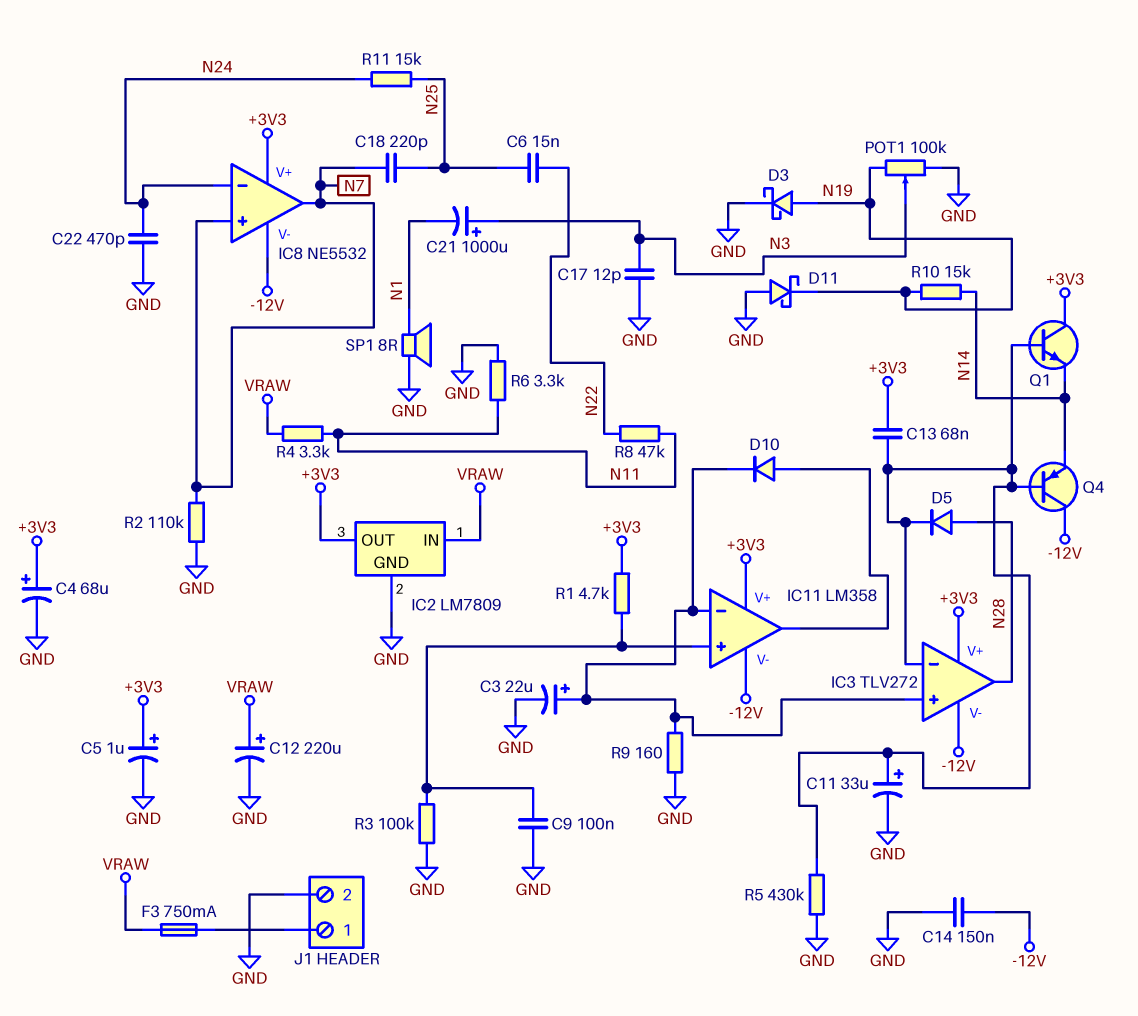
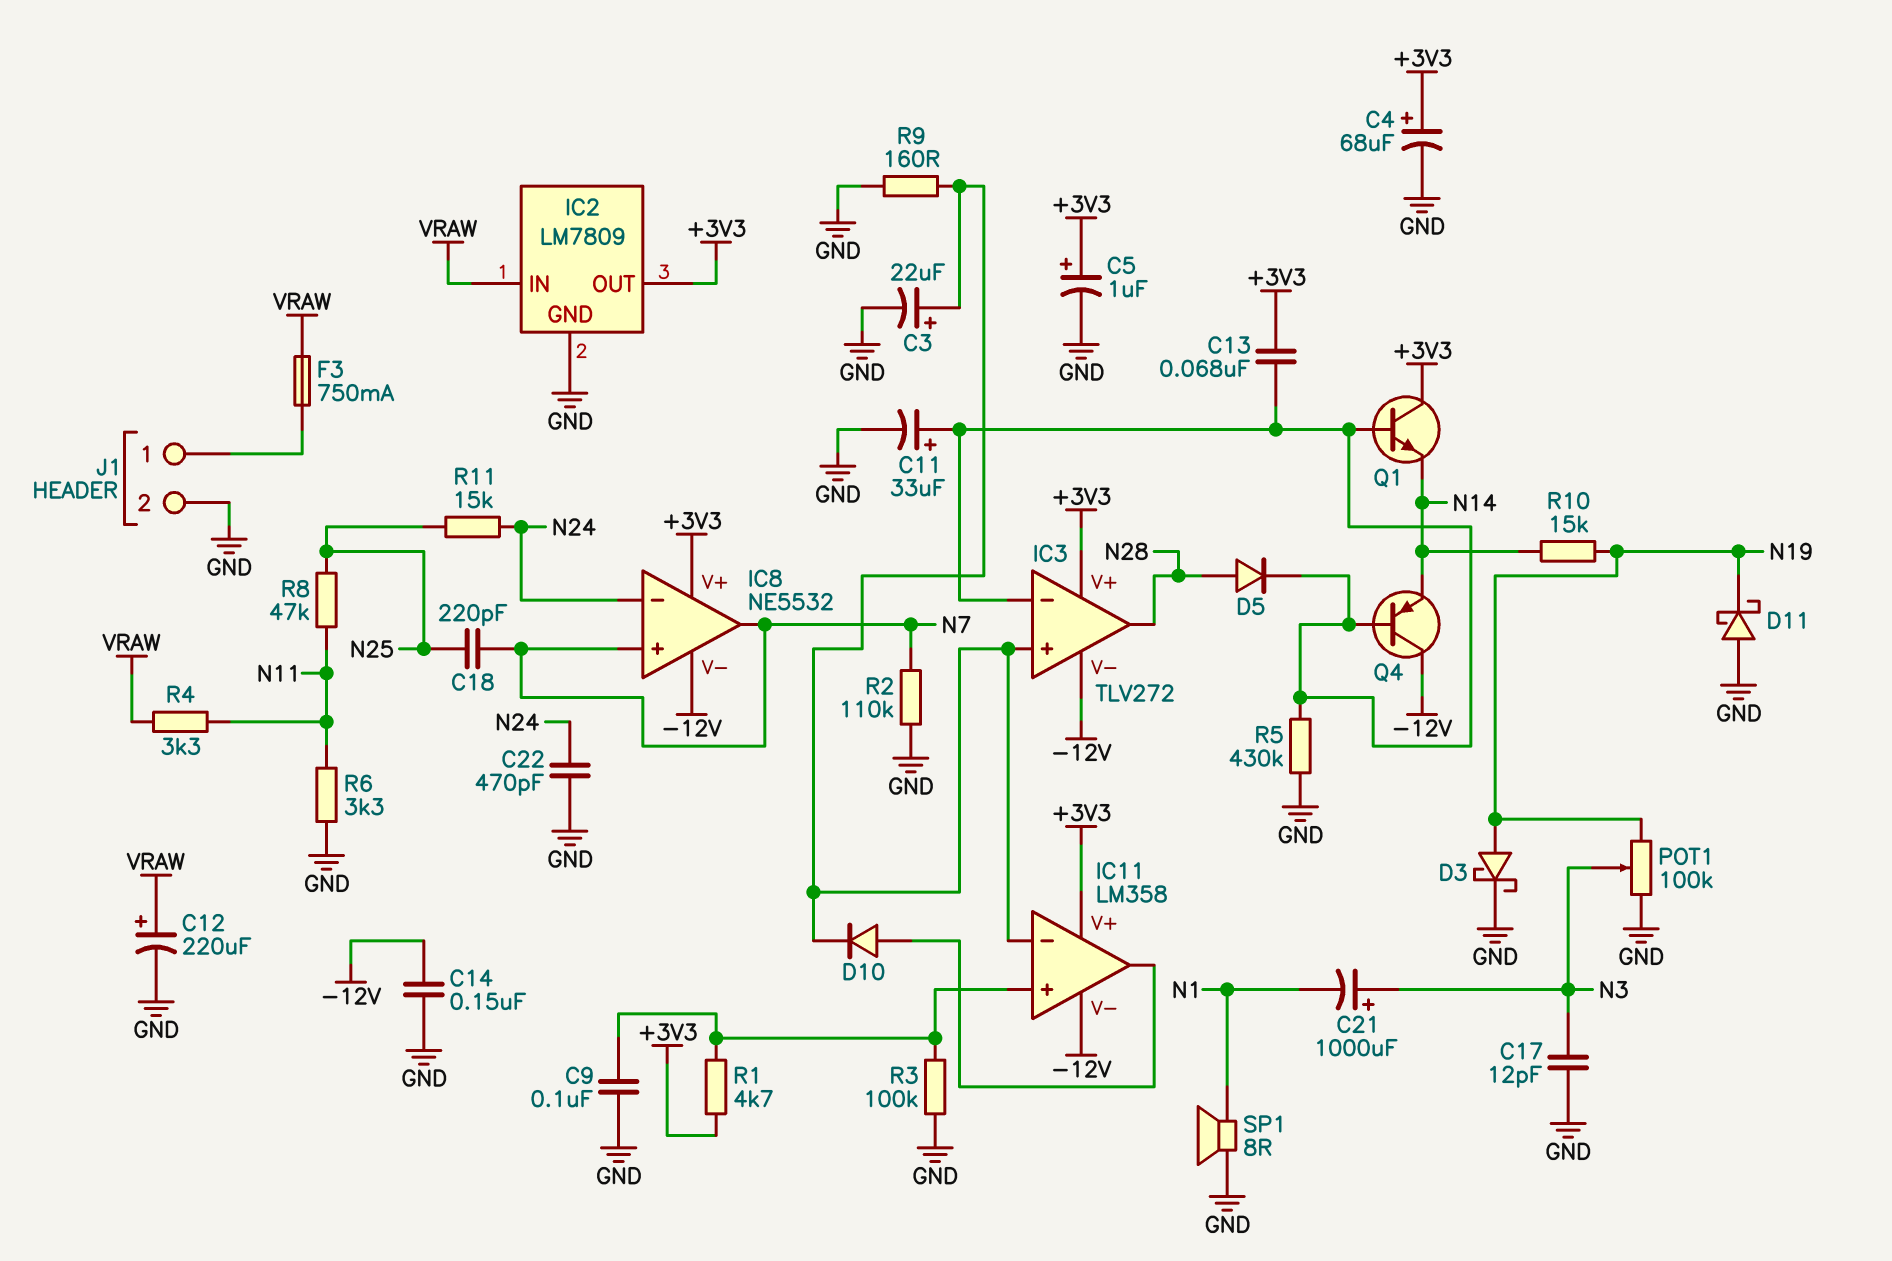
C6: 15nF (N22, N25) -> none
R8: 47k (N11, N22) -> 47k (N11, N25)

